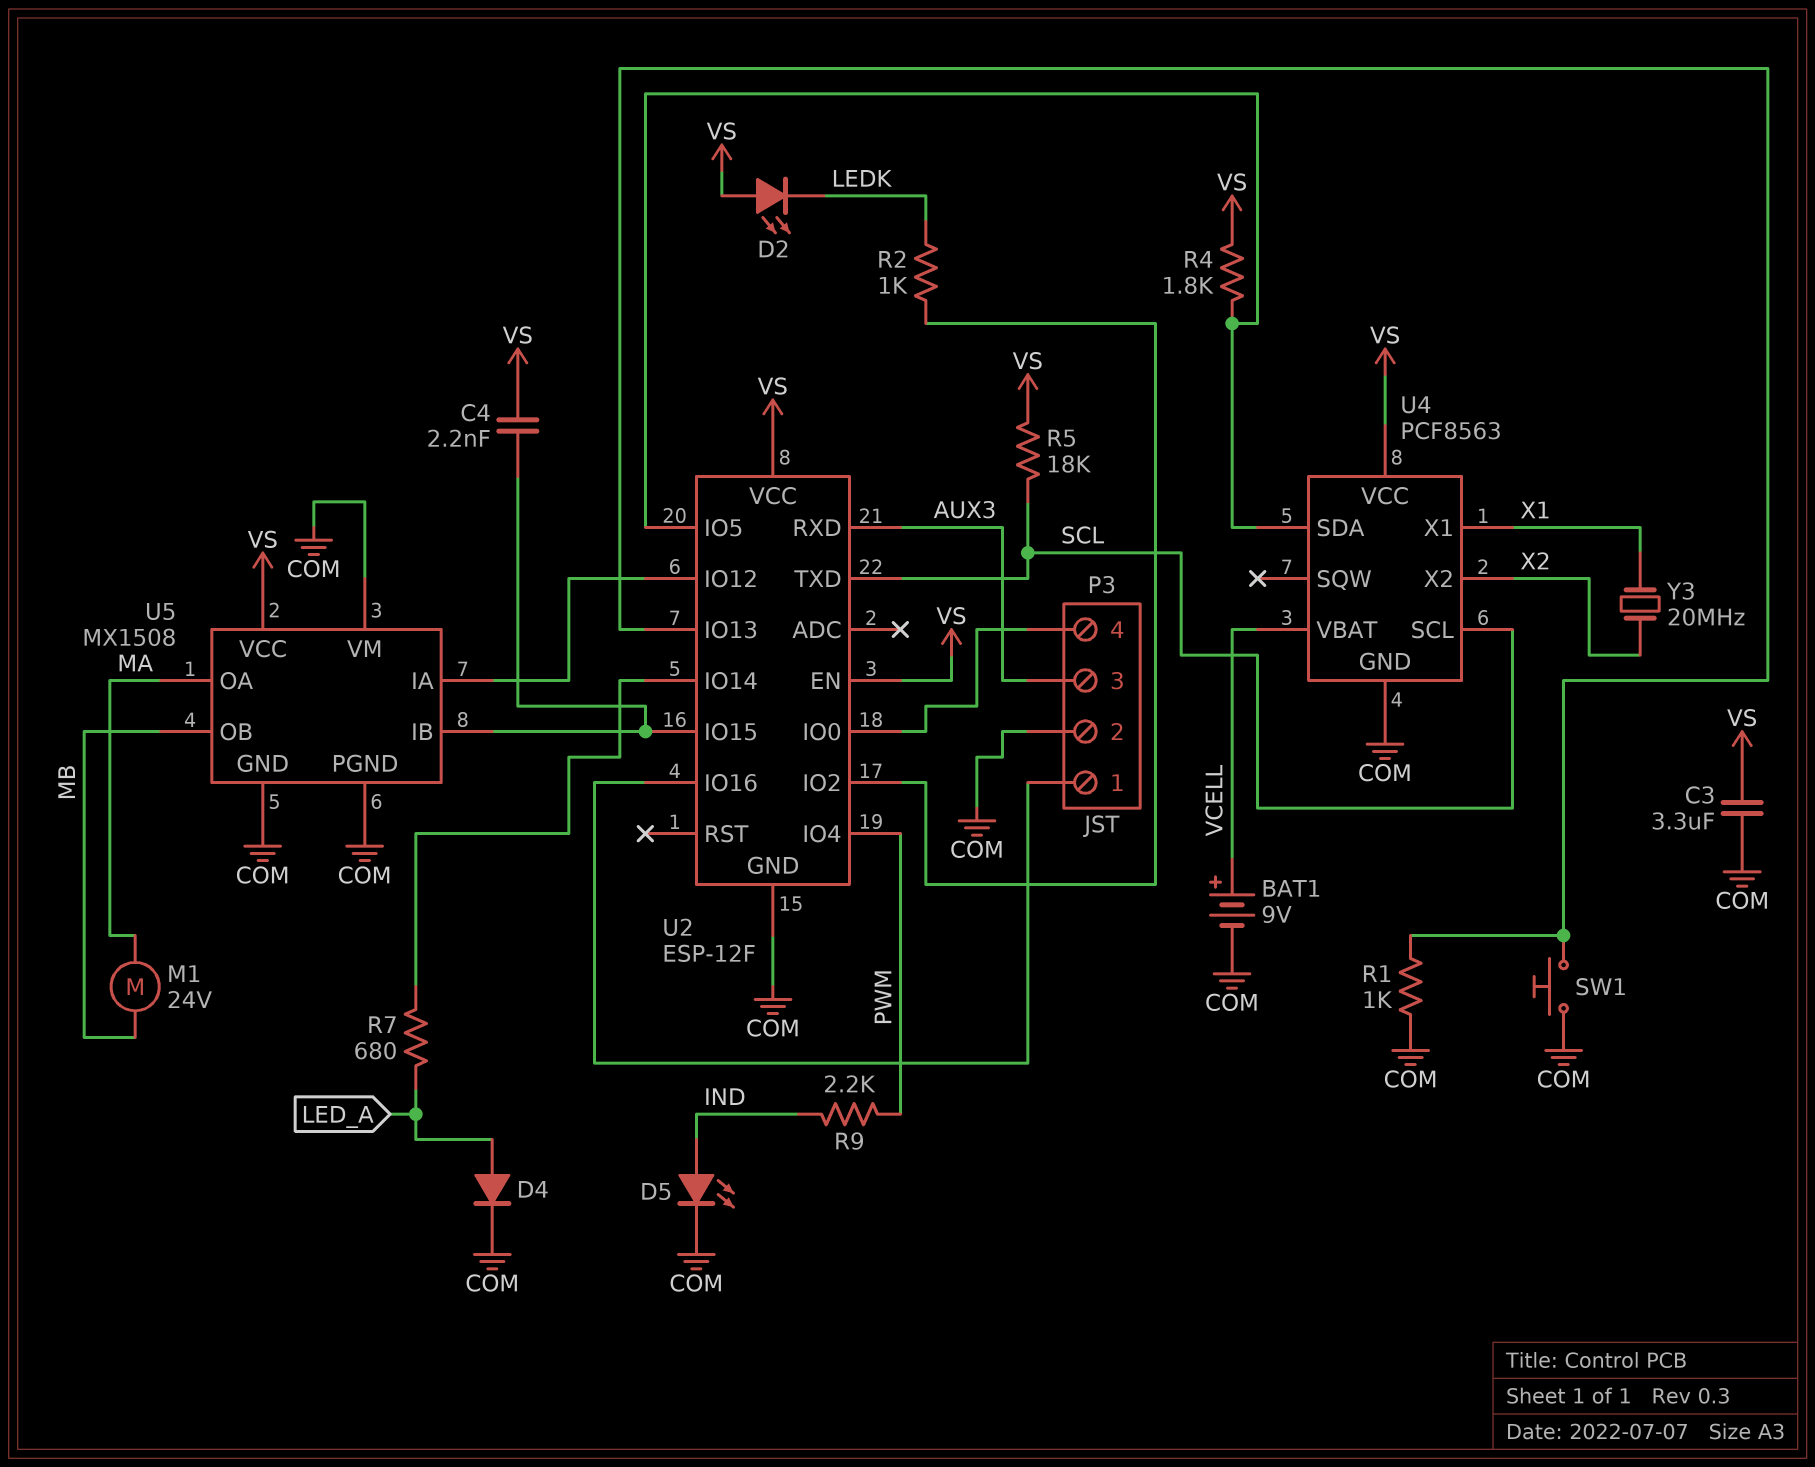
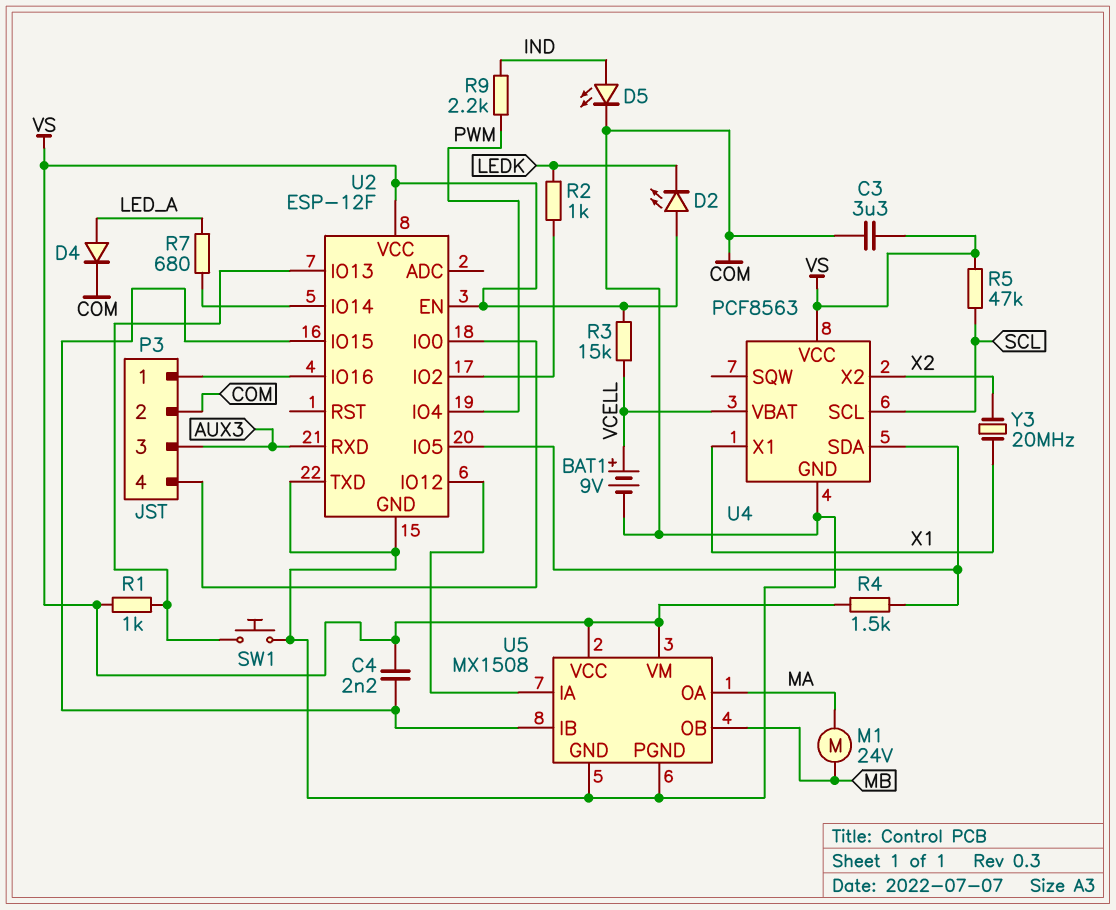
R1: 1k (COM, U2/IO13) -> 1k (U2/IO13, VS)
R3: none -> 15k (VCELL, VS)
R4: 1.8k (U2/IO5, VS) -> 1.5k (U2/IO5, VS)
R5: 18k (SCL, VS) -> 47k (SCL, VS)
U2 pin TXD: SCL -> COM
U5 pin VM: COM -> VS

